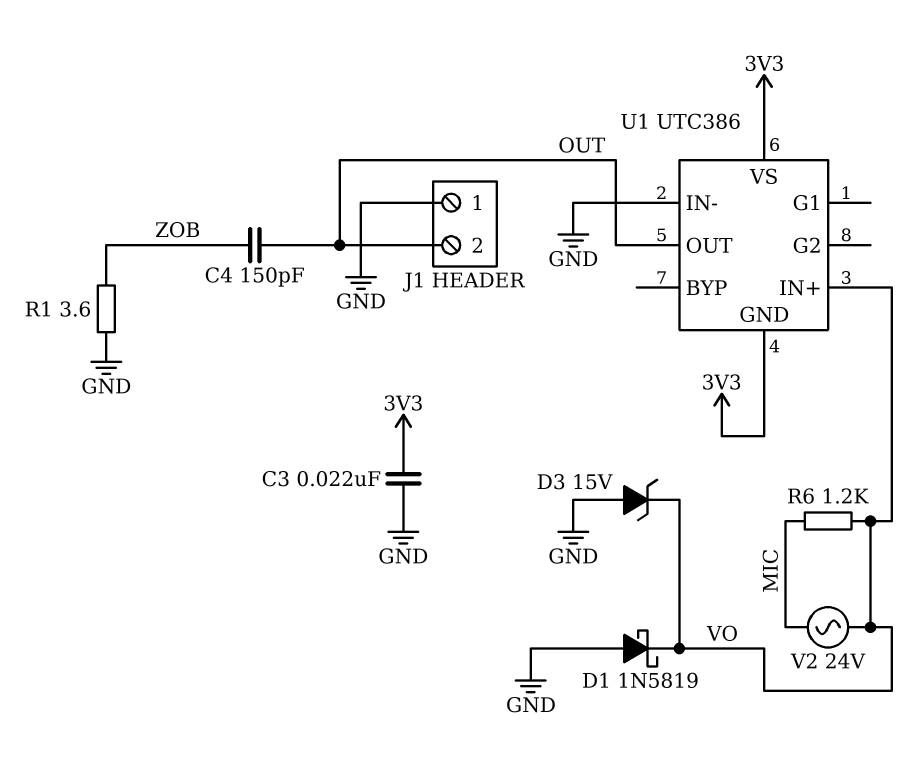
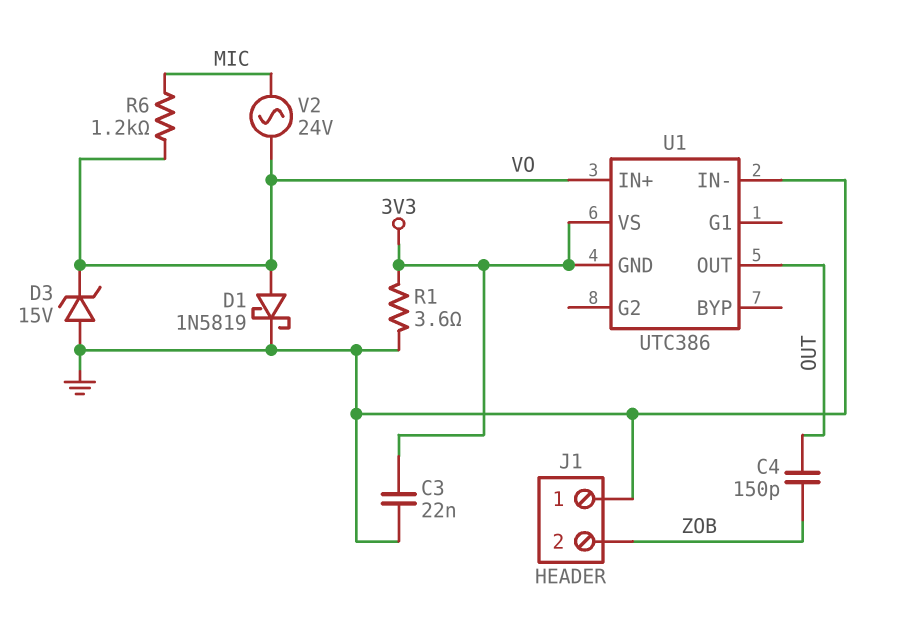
D1: schottky 1N5819 (A GND, K VO) -> schottky 1N5819 (A VO, K GND)
J1 pin 2: OUT -> ZOB
R1: 3.6 (GND, ZOB) -> 3.6 (3V3, GND)

